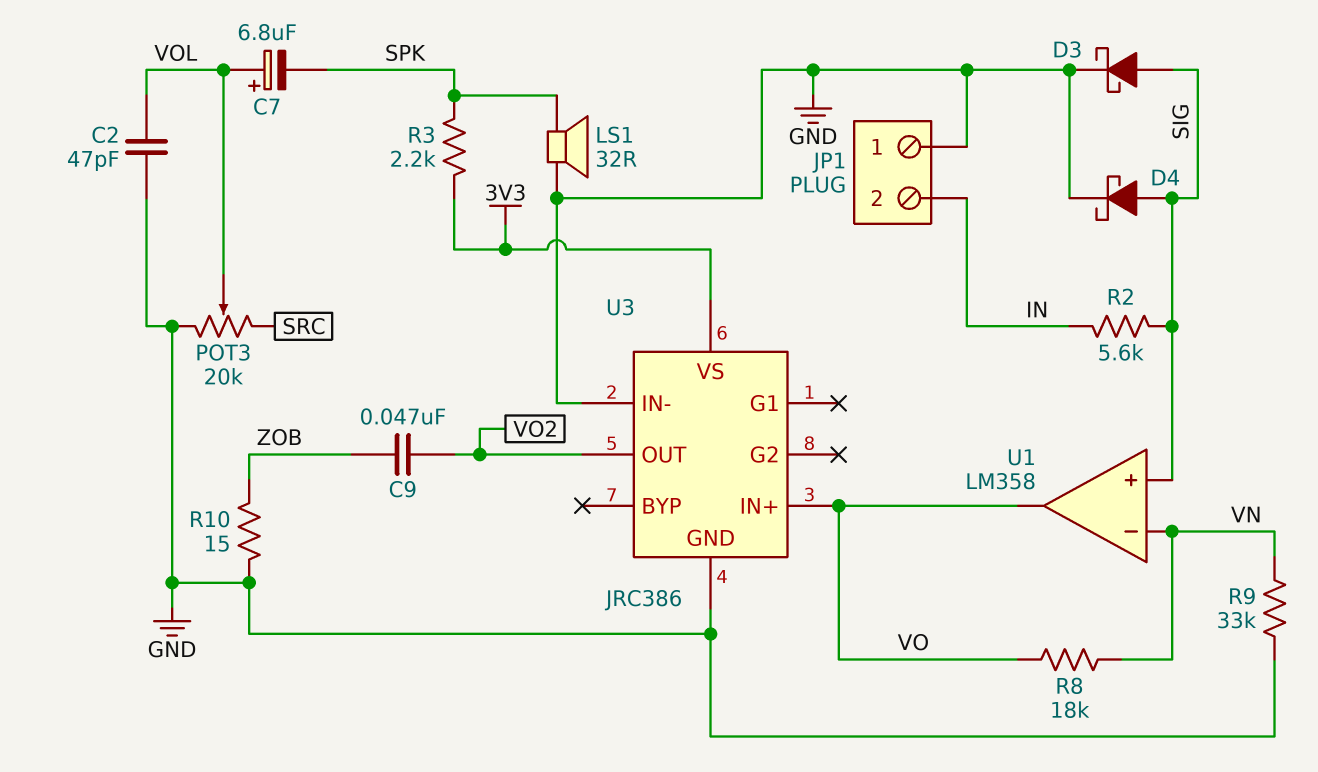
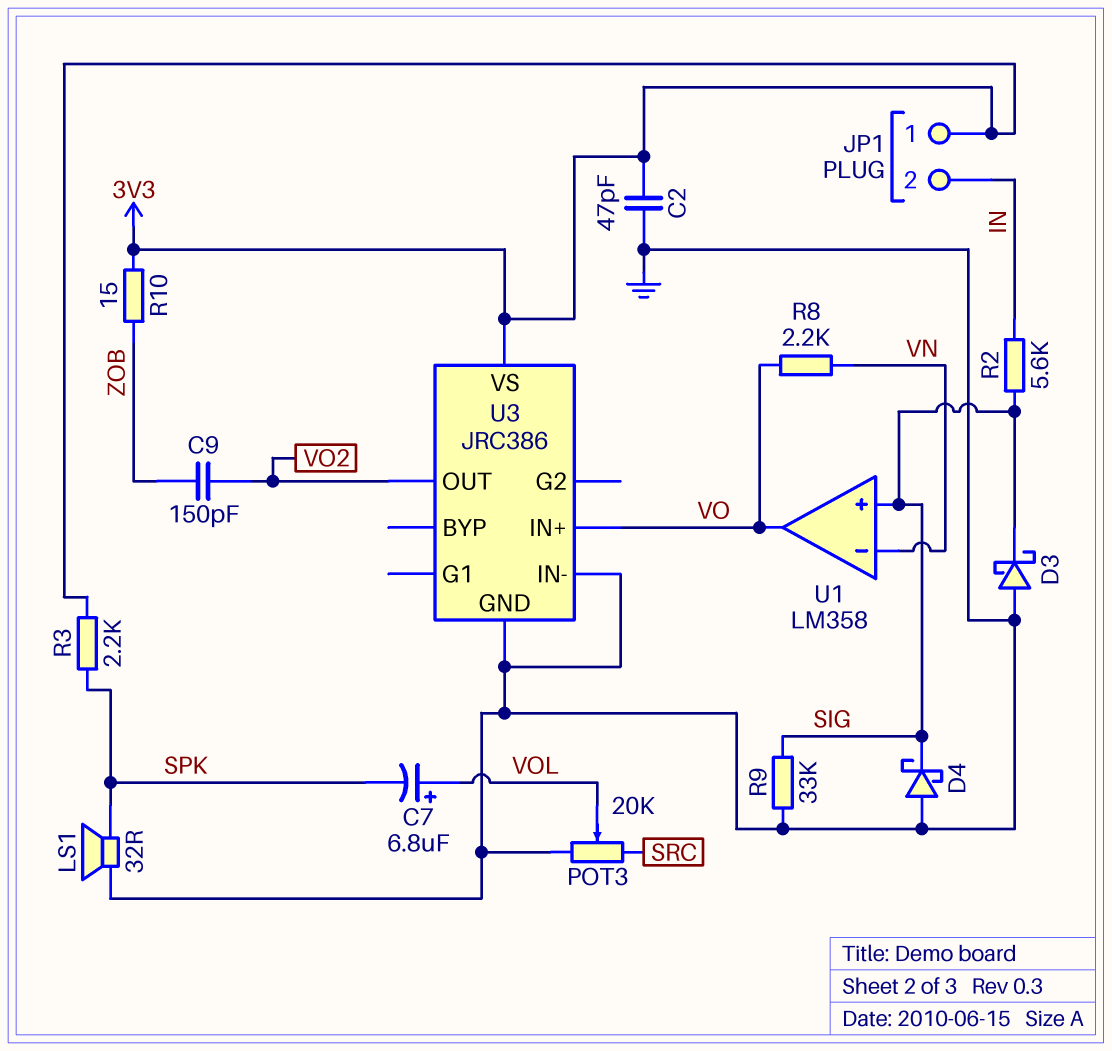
C2: 47pF (GND, VOL) -> 47pF (3V3, GND)
C9: 47nF (VO2, ZOB) -> 150pF (VO2, ZOB)
D3: schottky (A SIG, K GND) -> schottky (A GND, K SIG)
D4: schottky (A SIG, K GND) -> schottky (A GND, K SIG)
JP1 pin 1: GND -> 3V3
R8: 18k (VN, VO) -> 2.2k (VN, VO)
R9: 33k (GND, VN) -> 33k (GND, SIG)
R10: 15 (GND, ZOB) -> 15 (3V3, ZOB)

